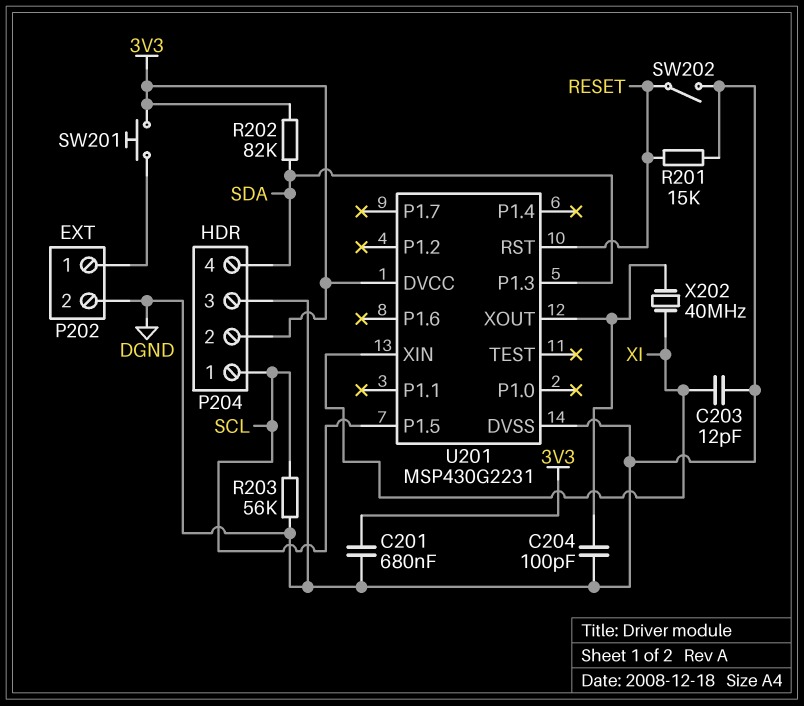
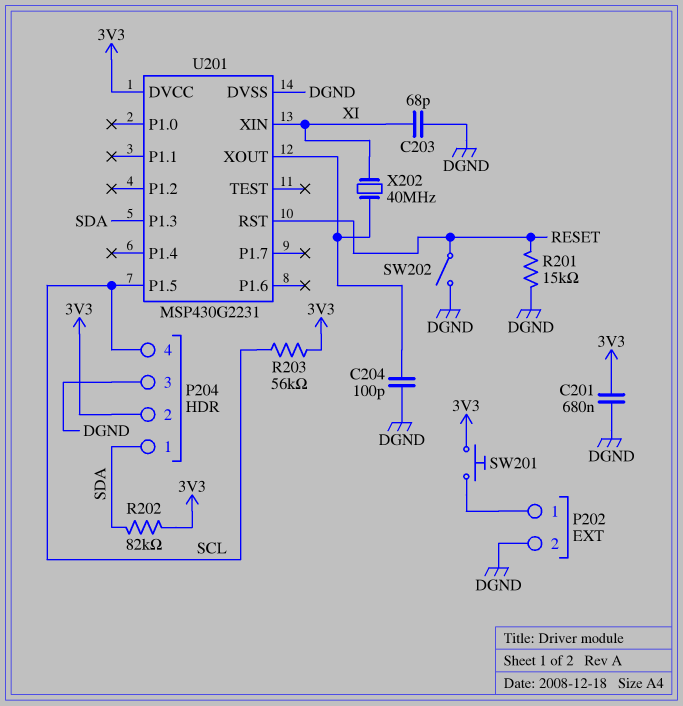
C203: 12pF (DGND, XI) -> 68pF (DGND, XI)
P204 pin 1: SCL -> SDA
P204 pin 4: SDA -> SCL
R203: 56k (DGND, SCL) -> 56k (3V3, SCL)

